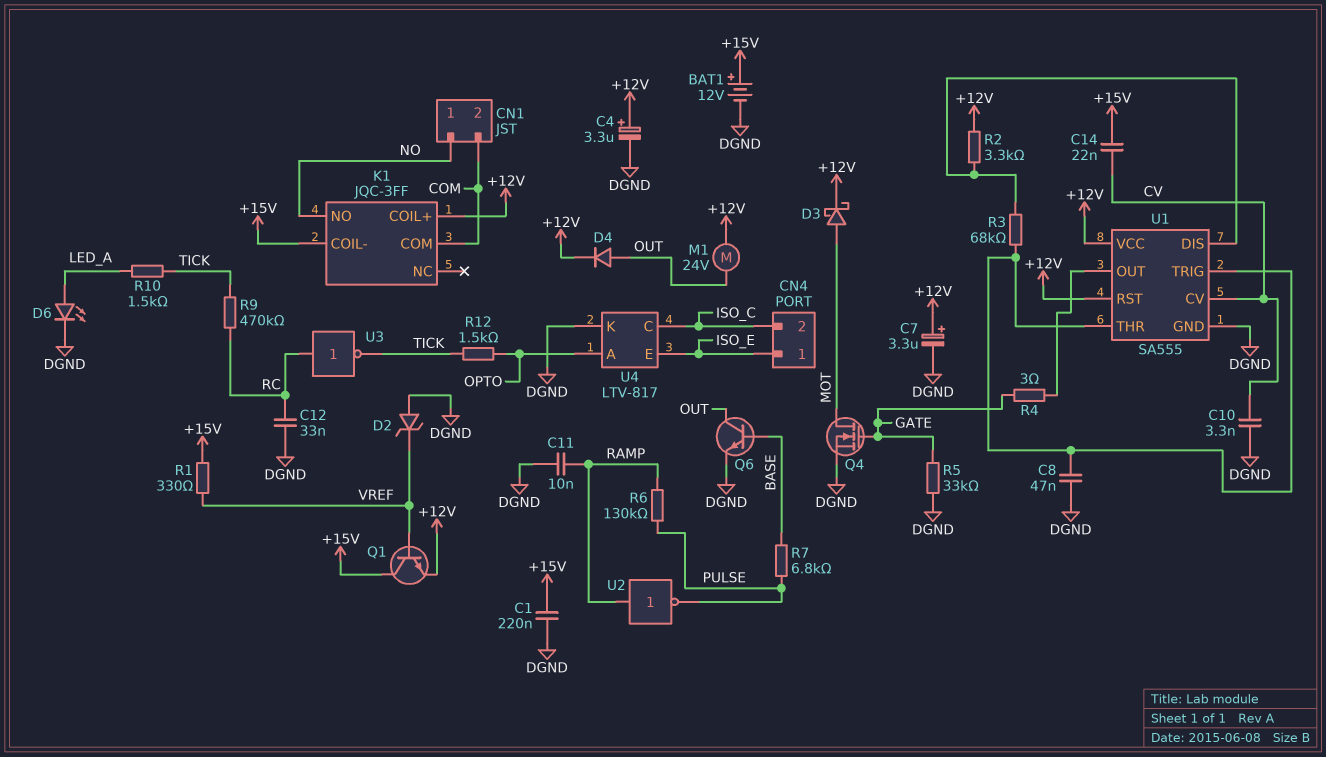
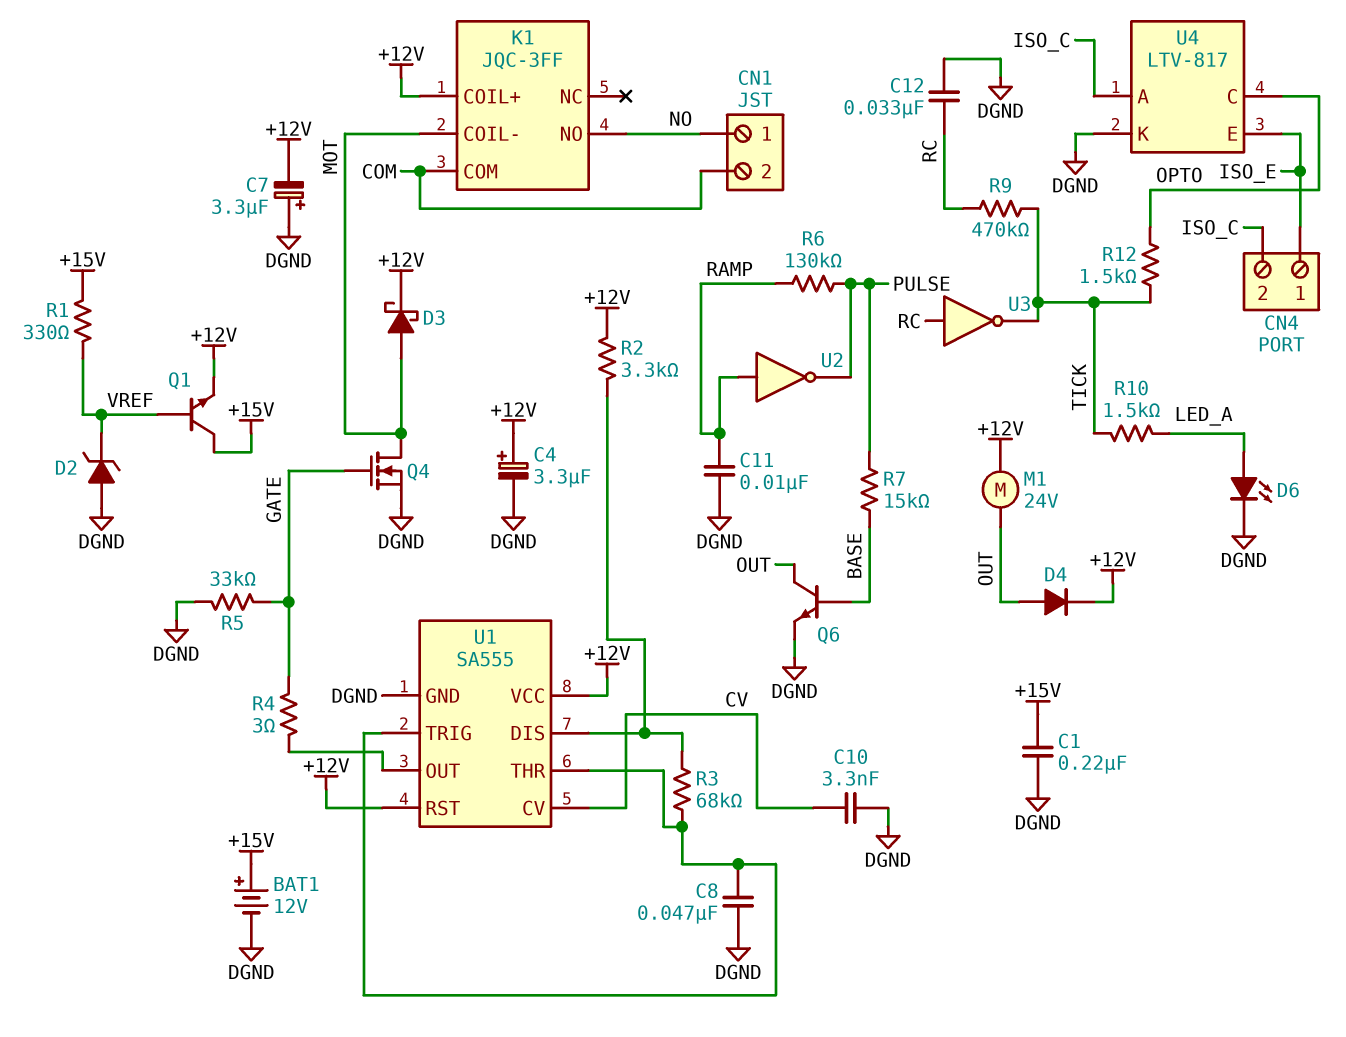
C7: 3.3uF (plus +12V, minus DGND) -> 3.3uF (plus DGND, minus +12V)
C14: 22nF (+15V, CV) -> none
K1 pin COIL-: +15V -> MOT
R7: 6.8k (BASE, PULSE) -> 15k (BASE, PULSE)
U4 pin A: OPTO -> ISO_C
U4 pin C: ISO_C -> OPTO

